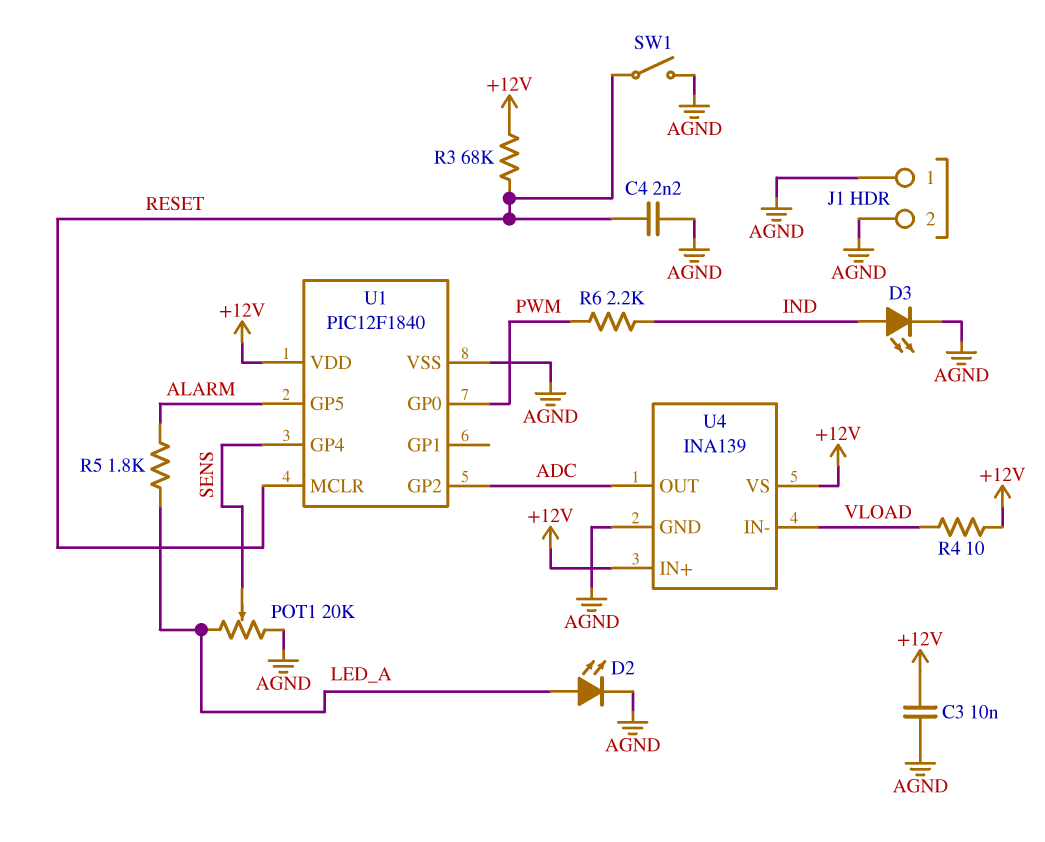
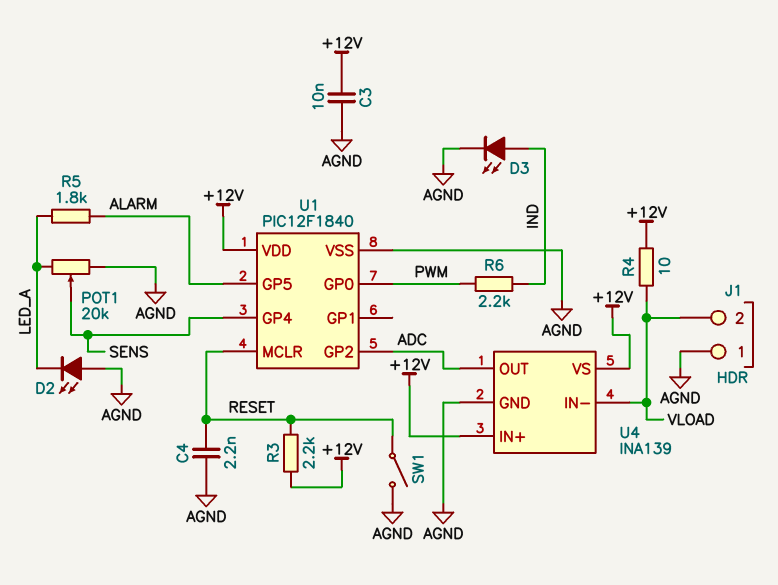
D2: LED (A LED_A, K AGND) -> LED (A AGND, K LED_A)
J1 pin 2: AGND -> VLOAD
R3: 68k (+12V, RESET) -> 2.2k (+12V, RESET)

